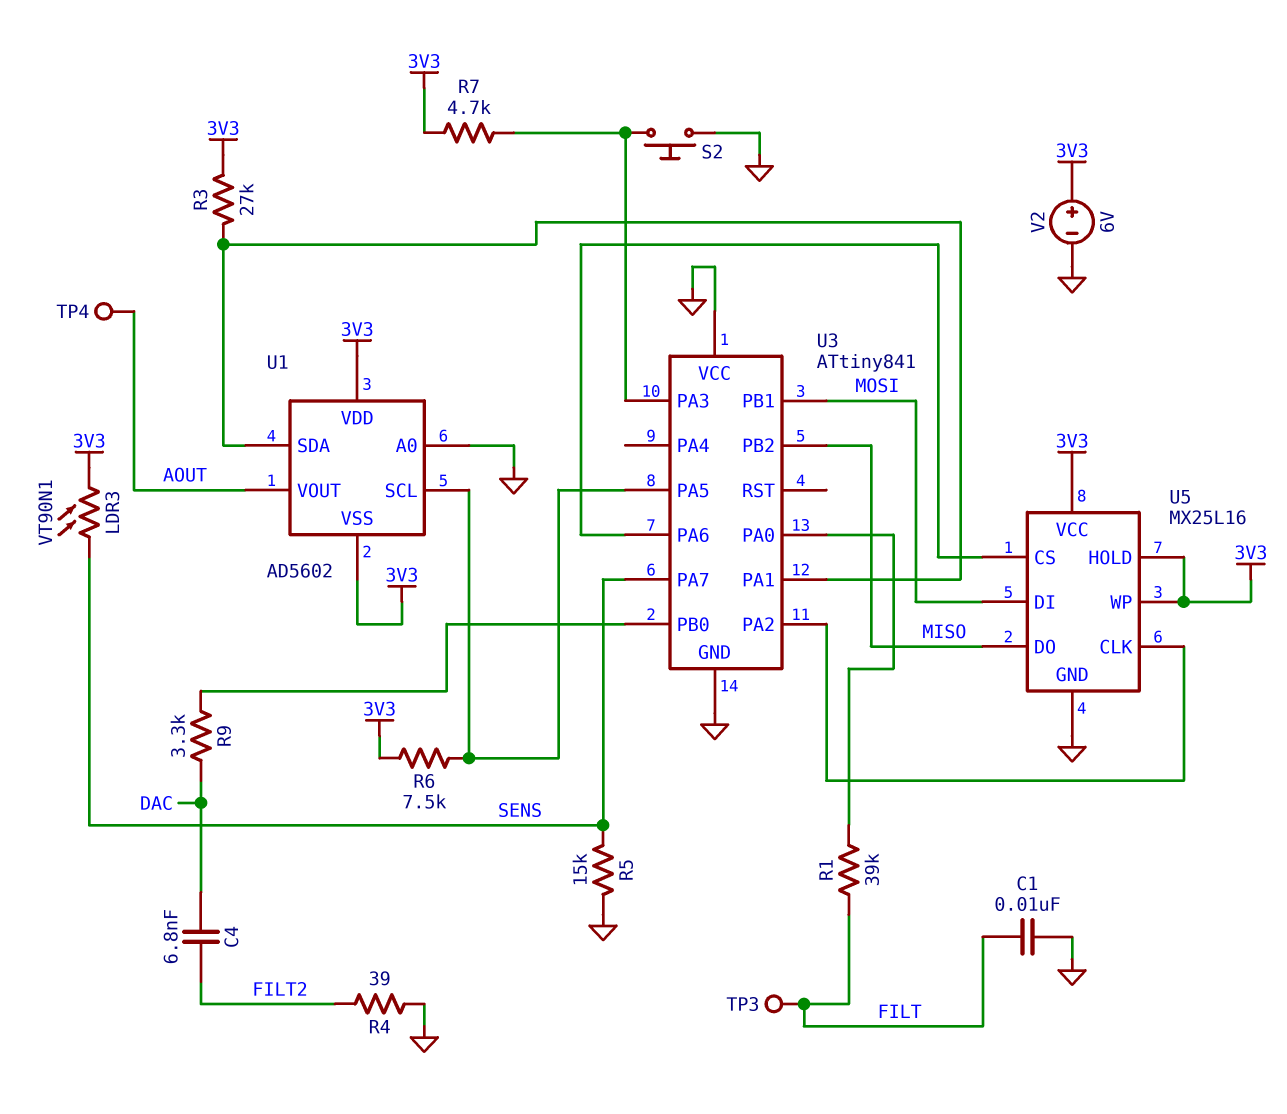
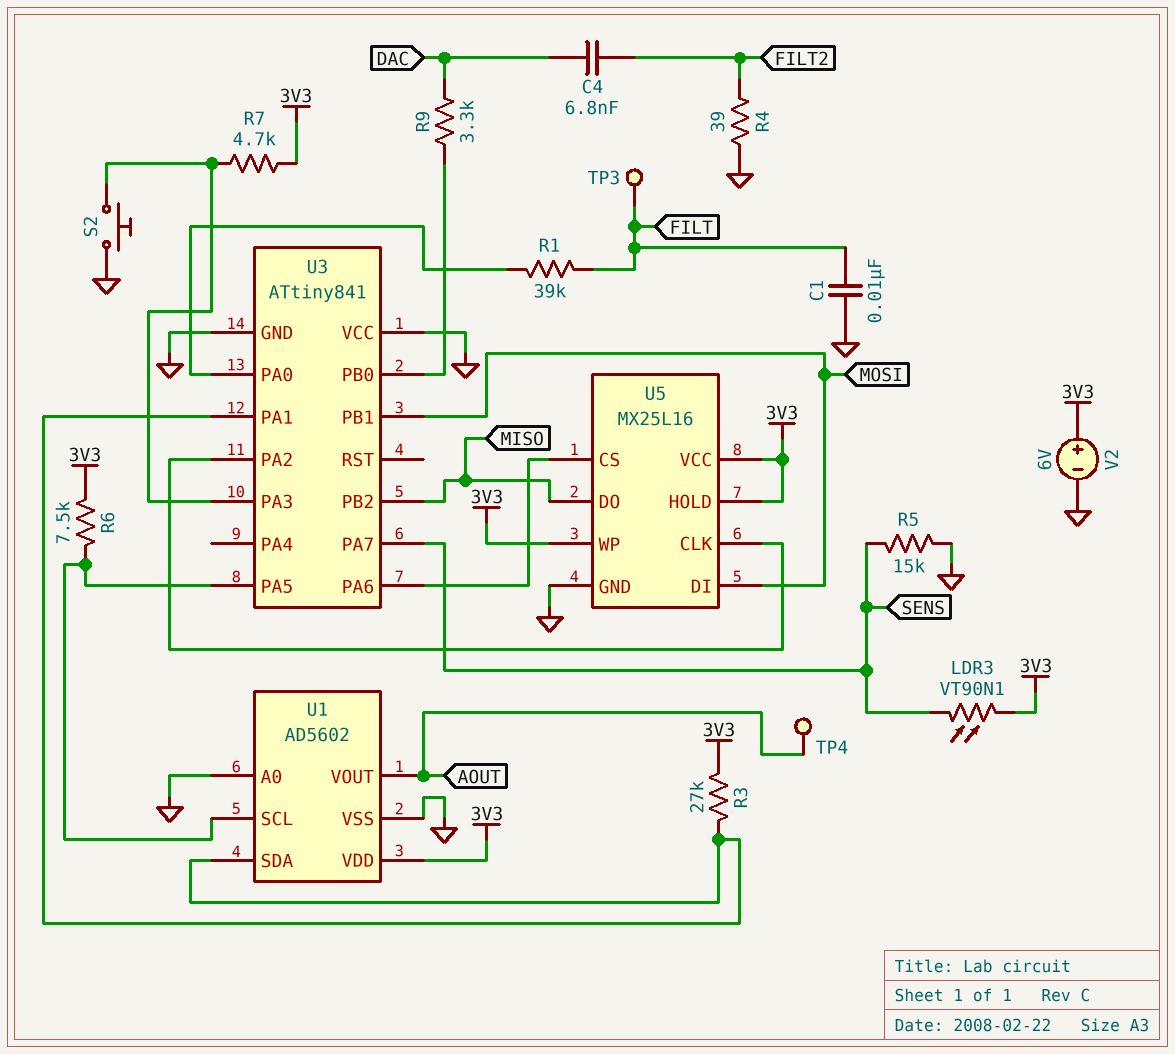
U1 pin VSS: 3V3 -> GND

